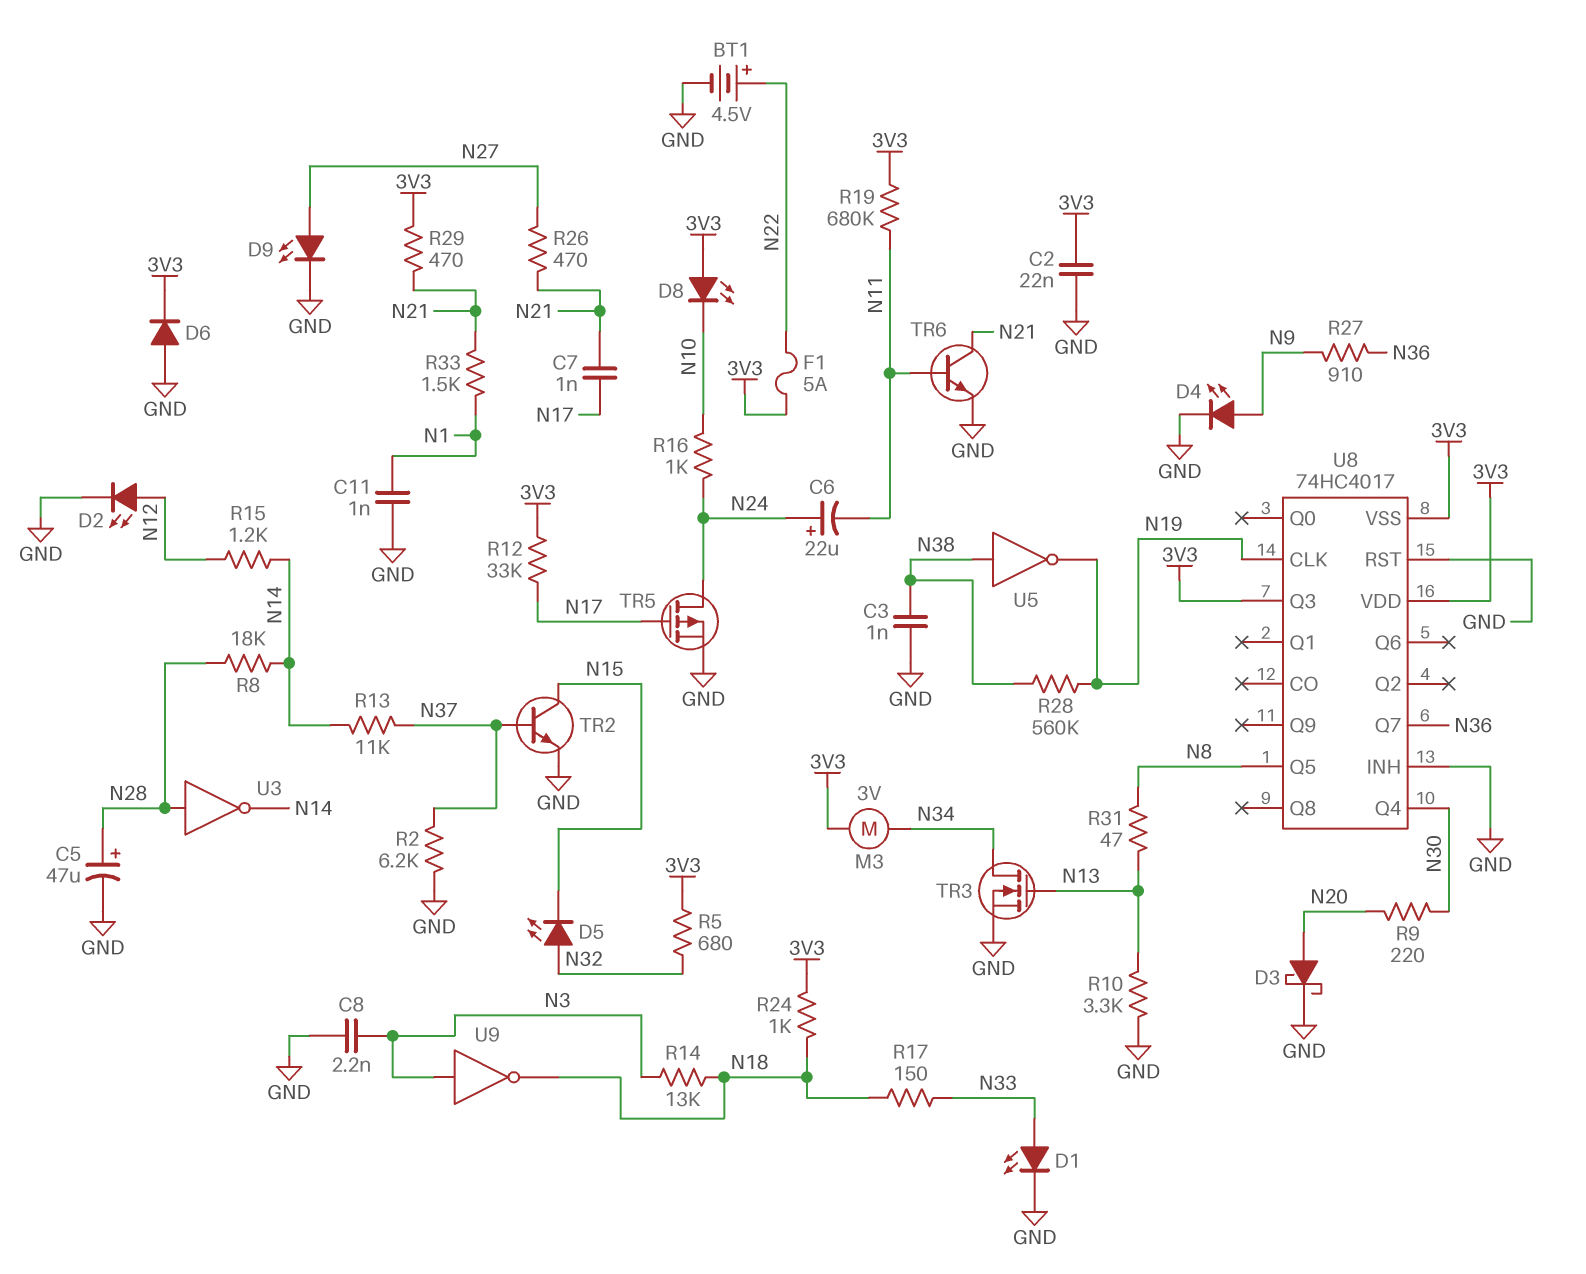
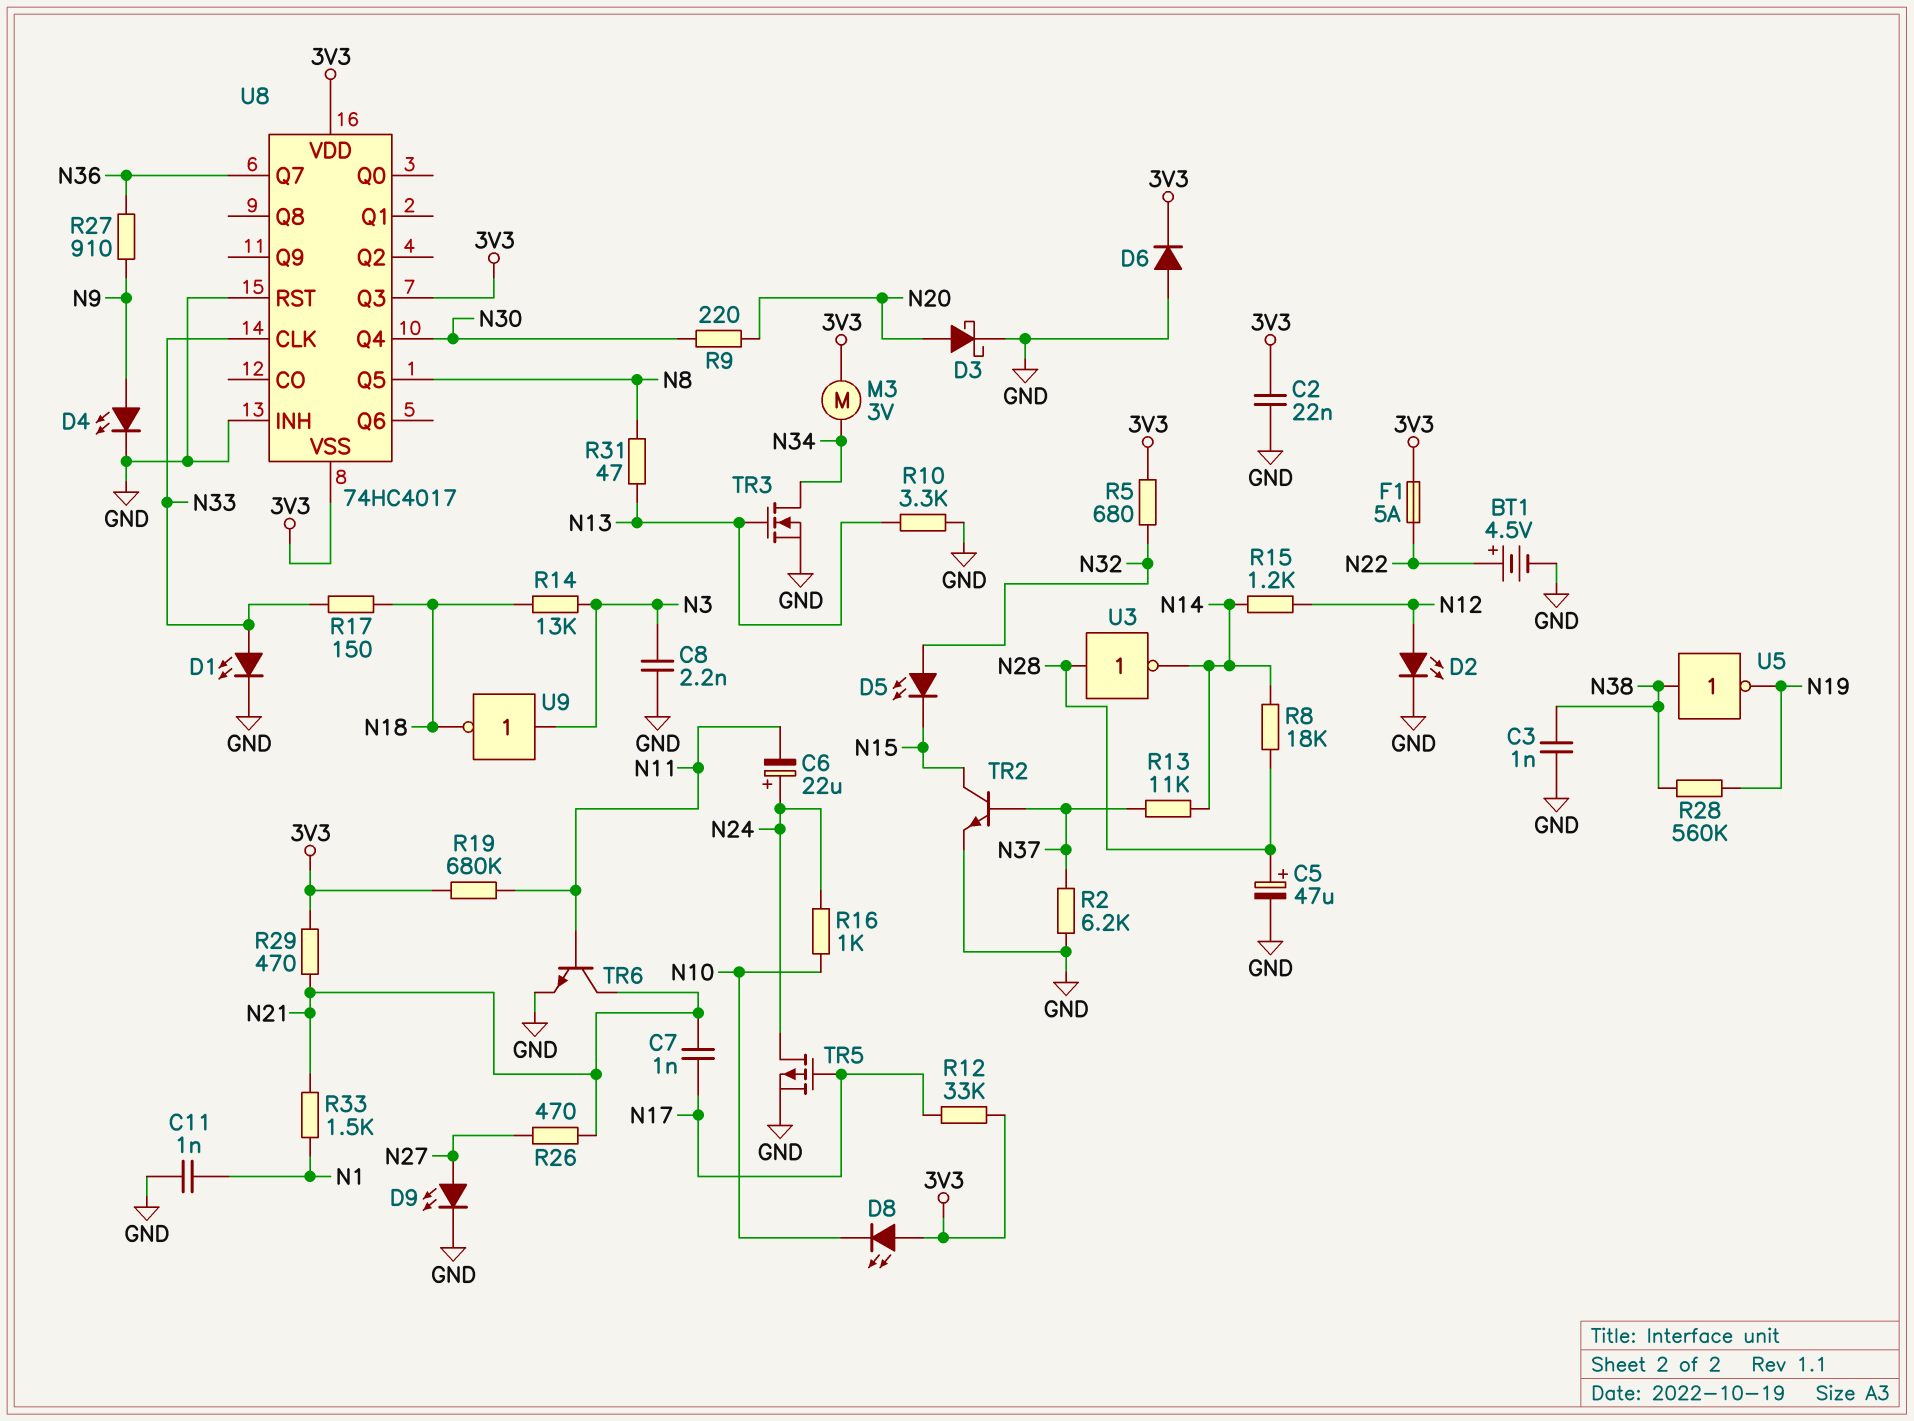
R24: 1k (3V3, N18) -> none
U8 pin CLK: N19 -> N33

